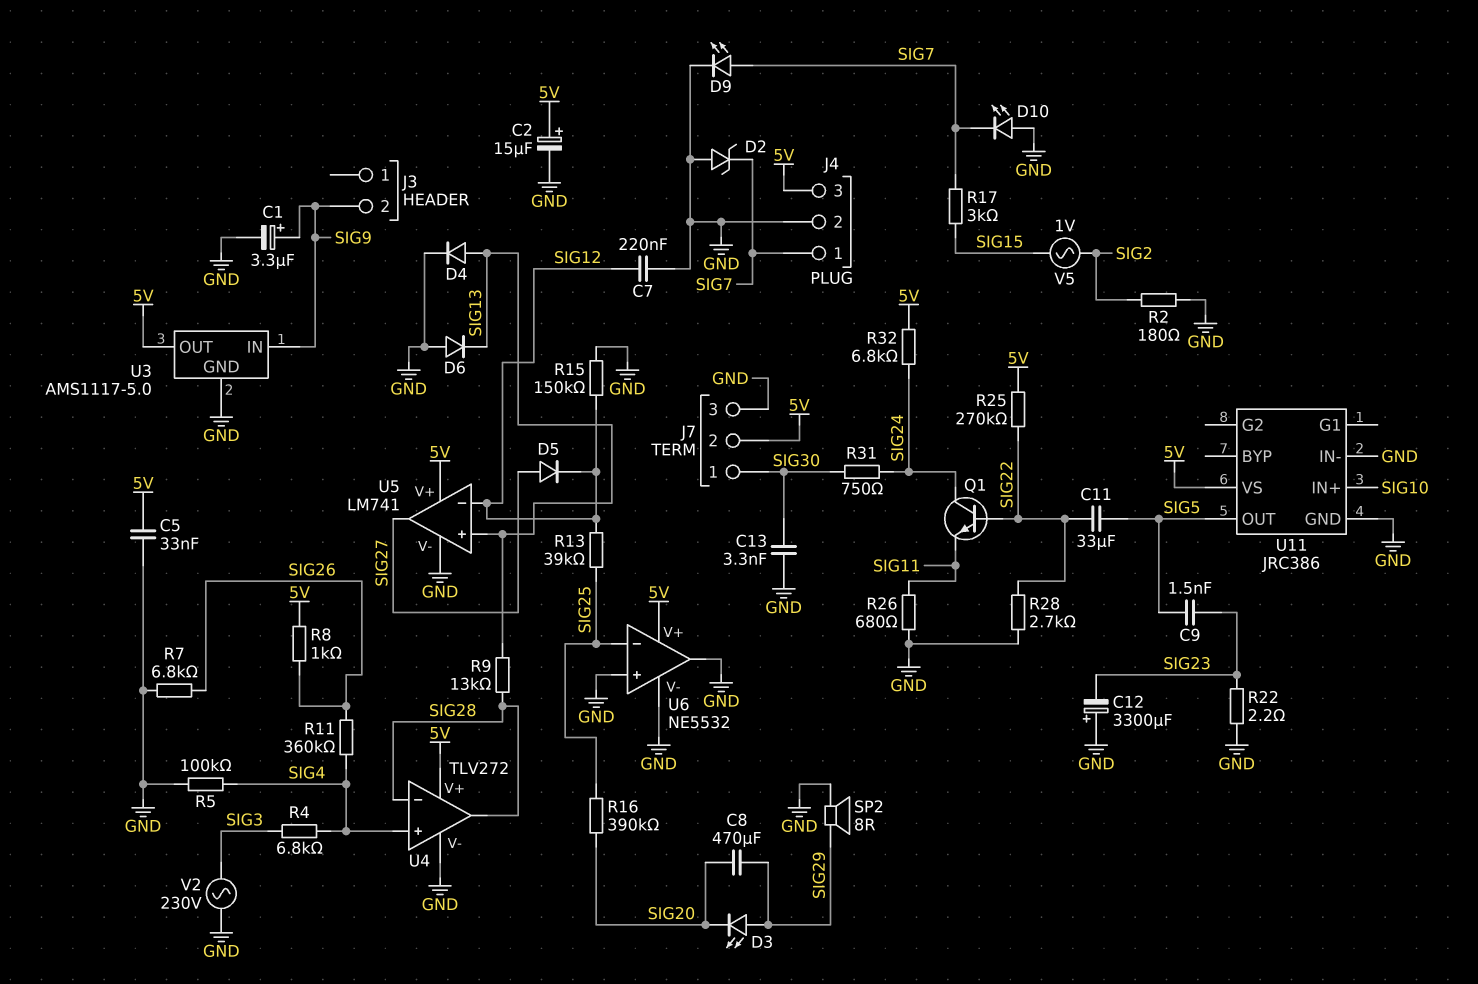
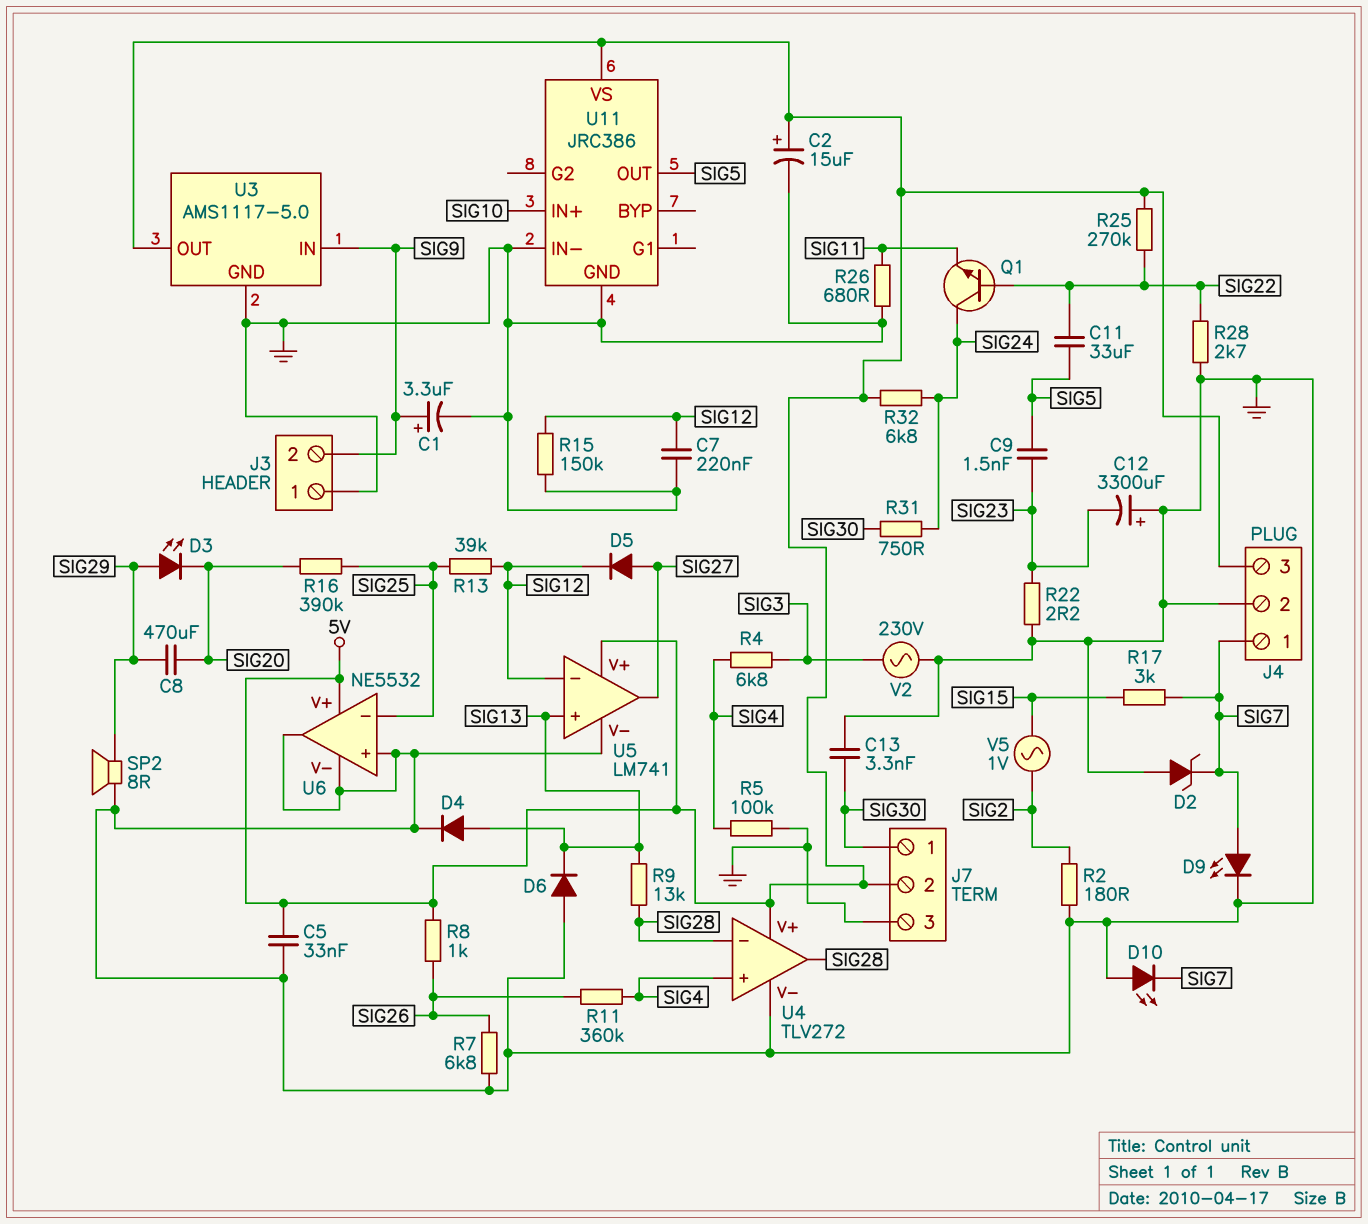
J3 pin 1: none -> GND

